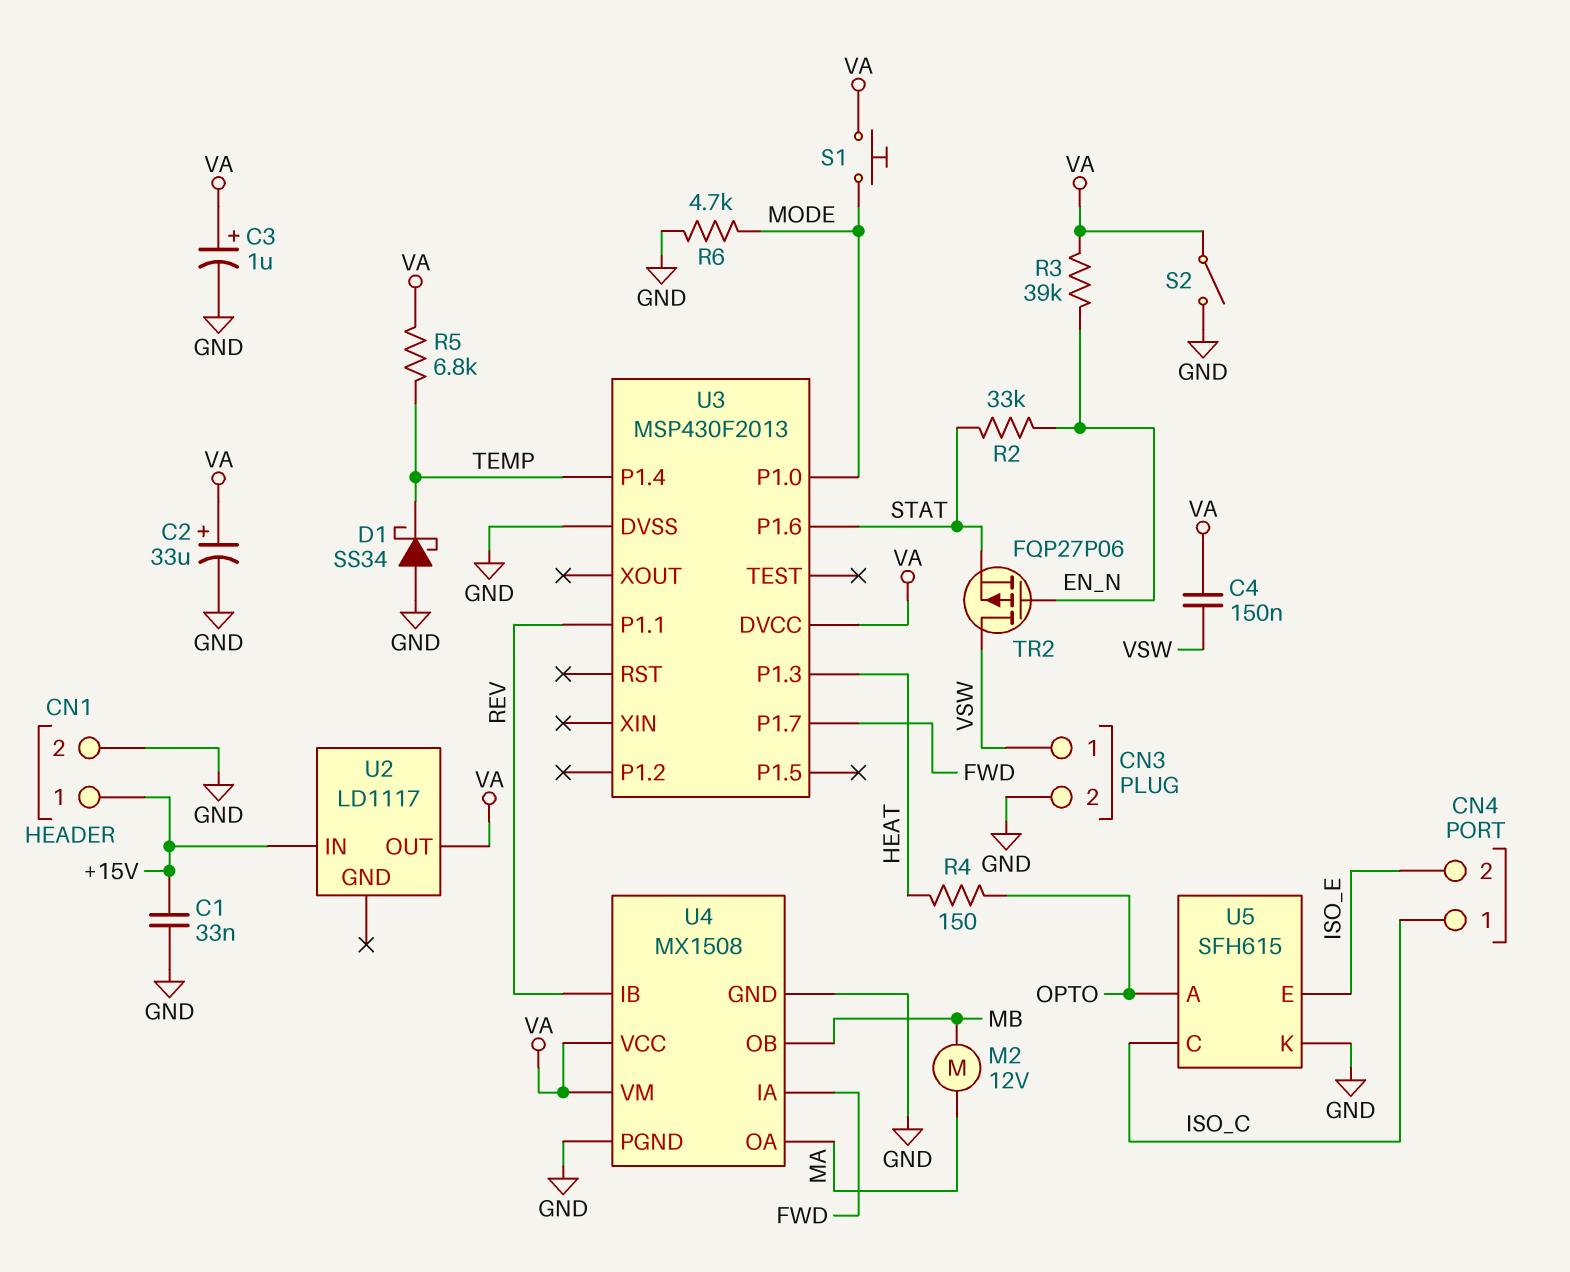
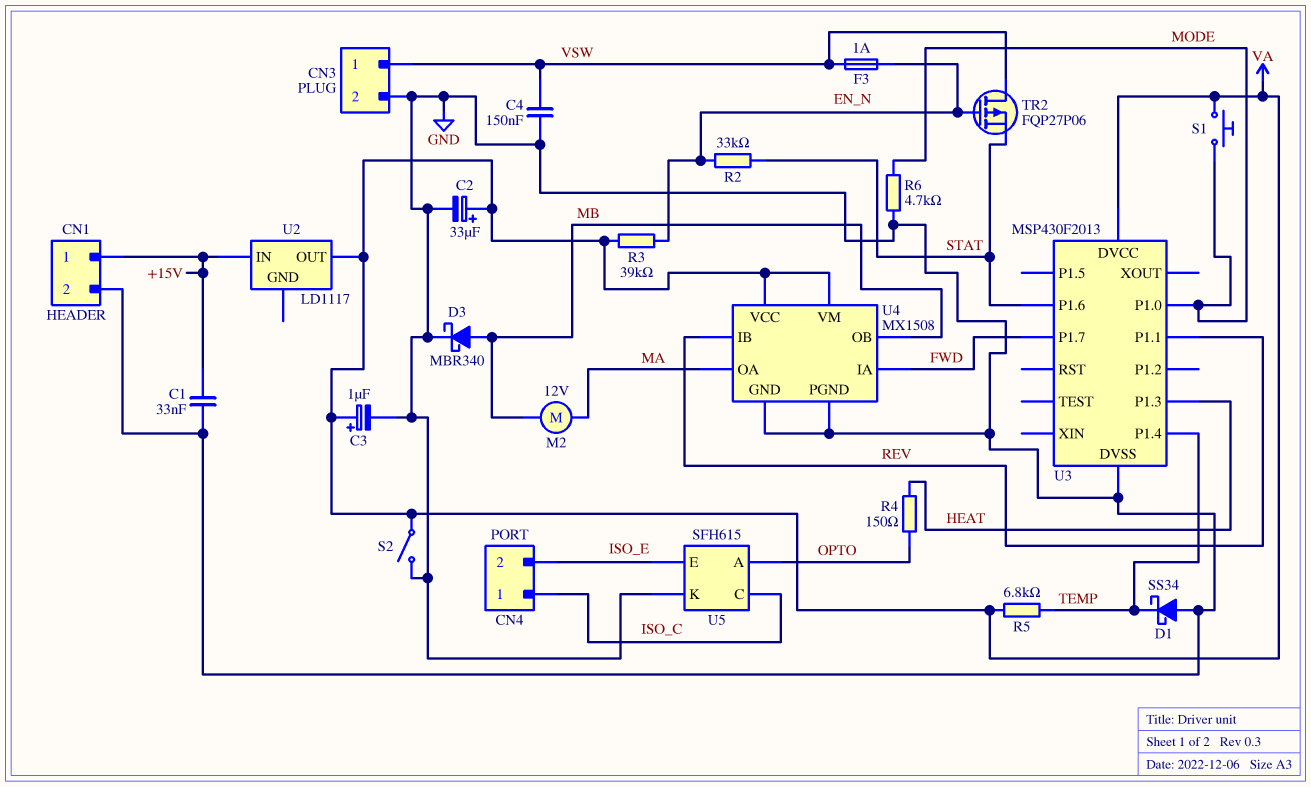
C4: 150nF (VA, VSW) -> 150nF (GND, VSW)
D3: none -> schottky MBR340 (A MB, K GND)
F3: none -> 1A (EN_N, VSW)

